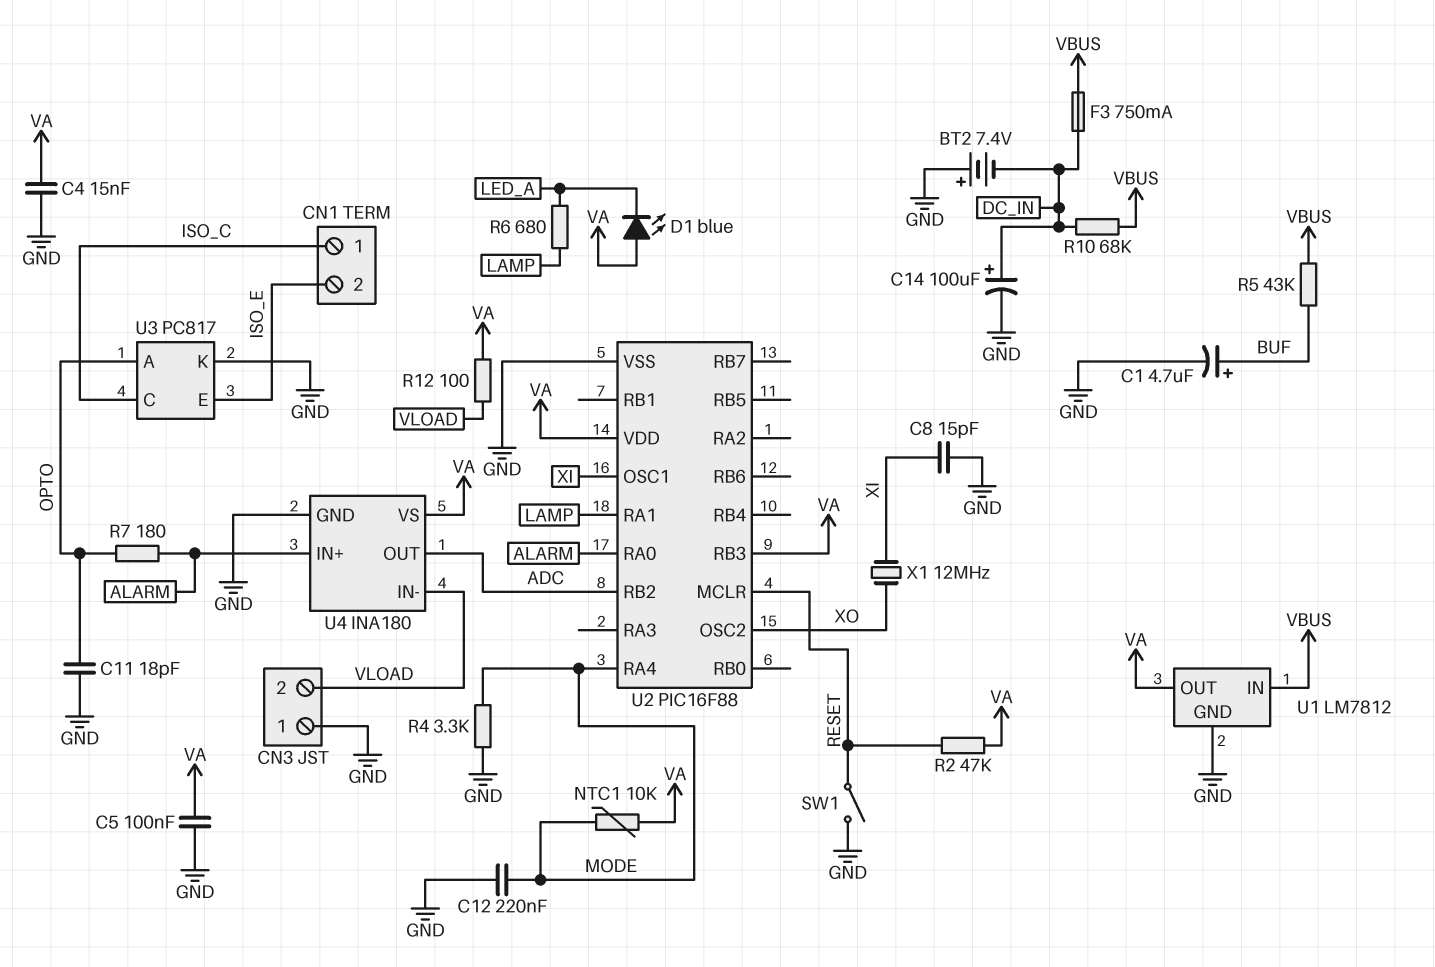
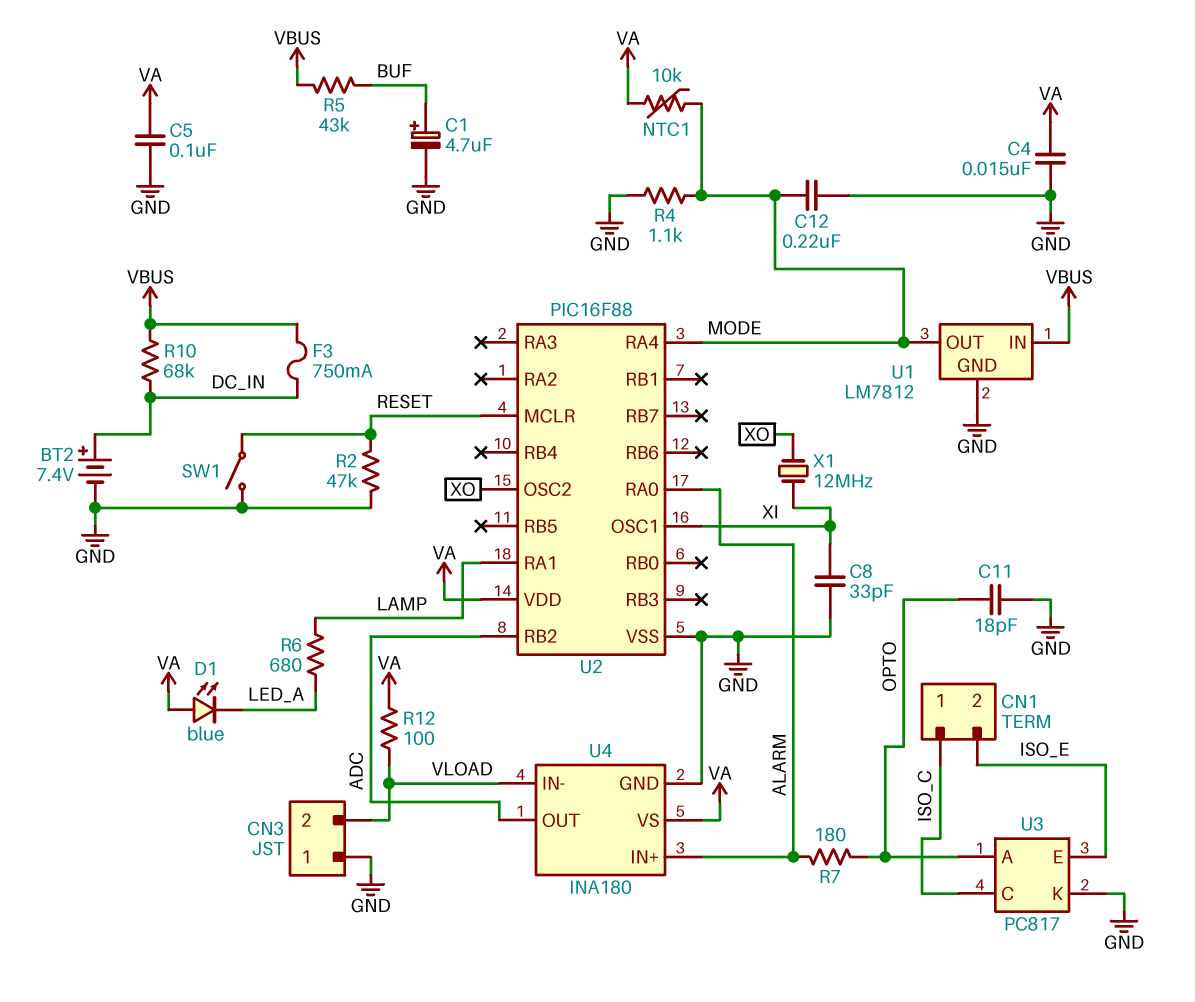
BT2: 7.4V (plus GND, minus DC_IN) -> 7.4V (plus DC_IN, minus GND)
C8: 15pF (GND, XI) -> 33pF (GND, XI)
C14: 100uF (plus DC_IN, minus GND) -> none
R2: 47k (RESET, VA) -> 47k (GND, RESET)
R4: 3.3k (GND, MODE) -> 1.1k (GND, MODE)
U1 pin OUT: VA -> MODE
U2 pin RB3: VA -> none

